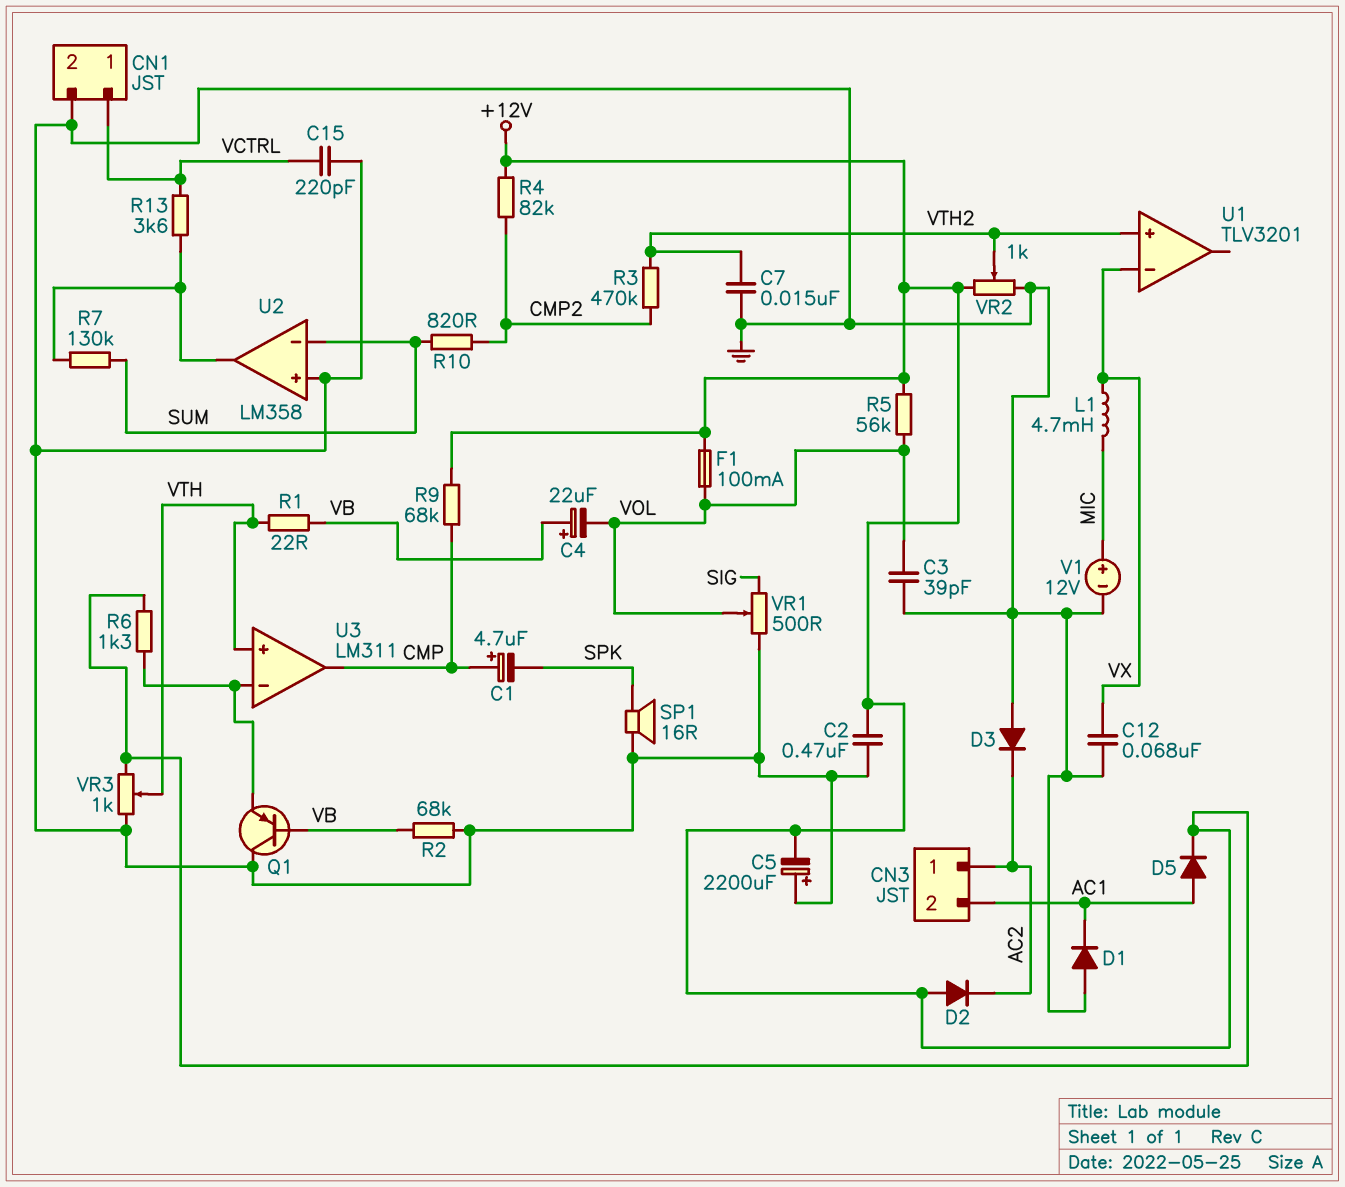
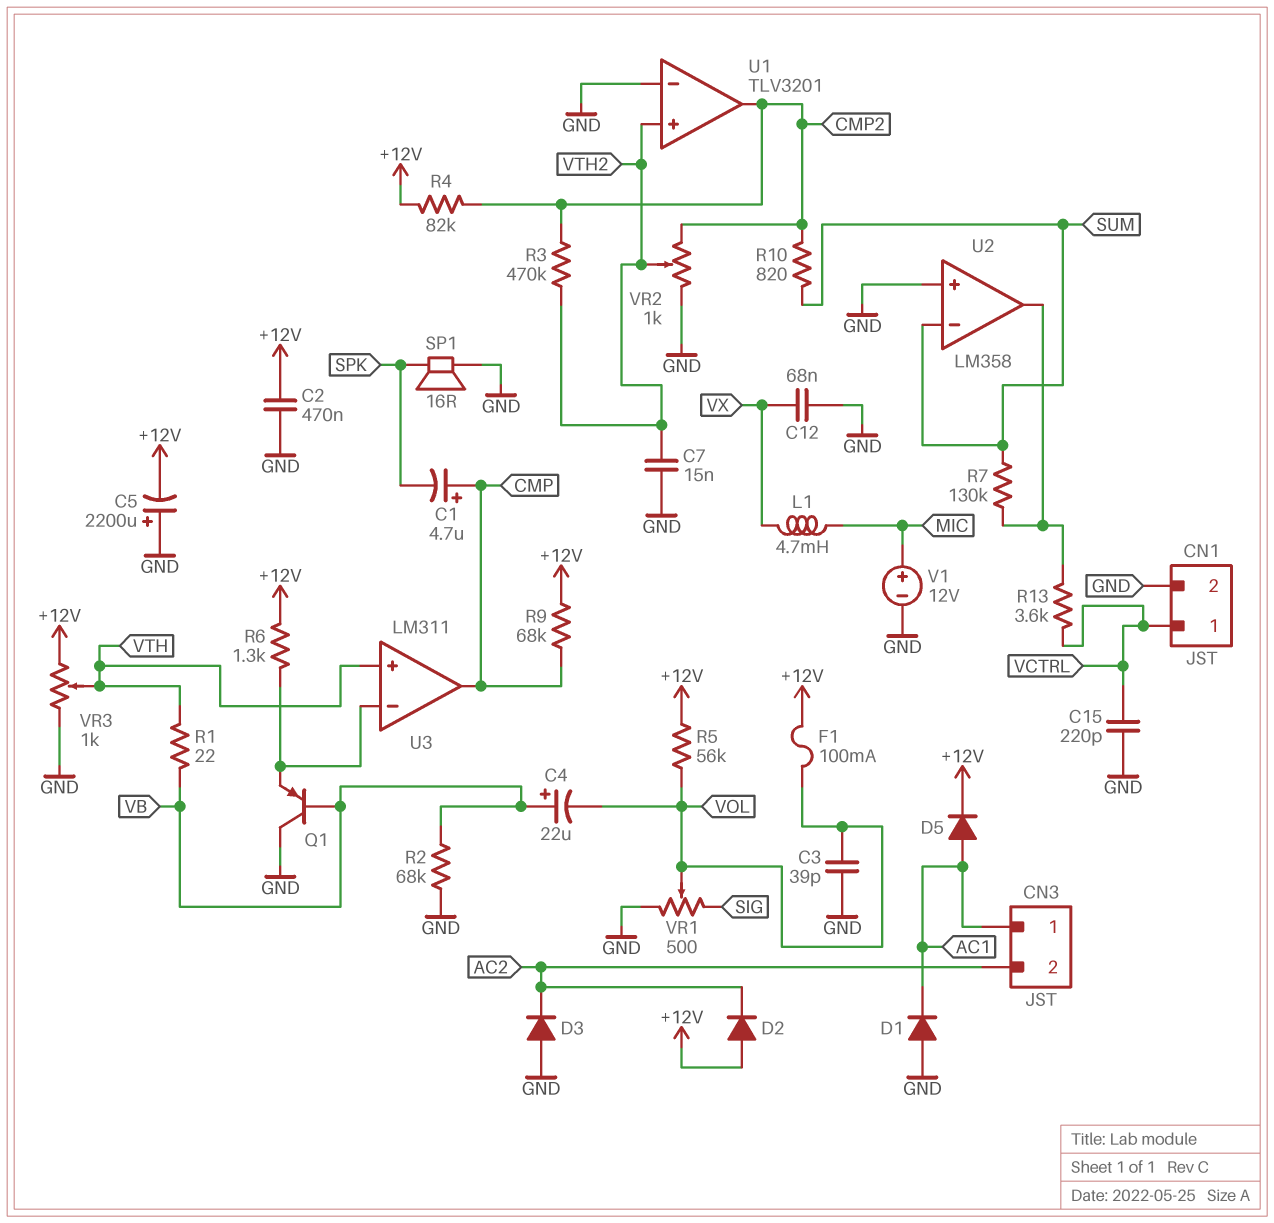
CN3 pin 1: AC2 -> AC1
CN3 pin 2: AC1 -> AC2
U1 pin in-: VX -> GND
U1 pin out: none -> CMP2
VR2: 1k (+12V, GND, wiper VTH2) -> 1k (CMP2, GND, wiper VTH2)

